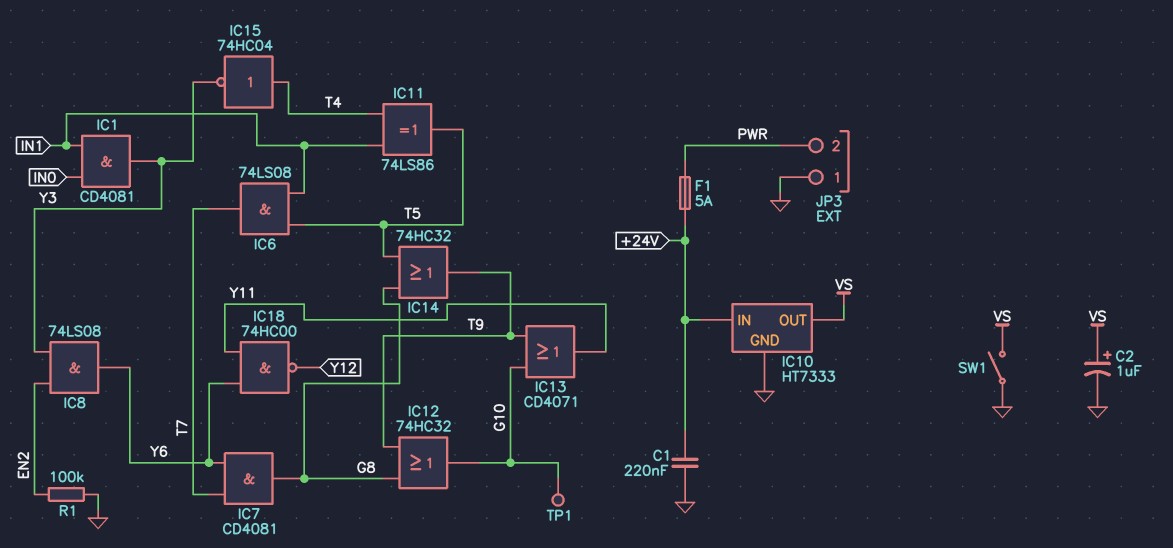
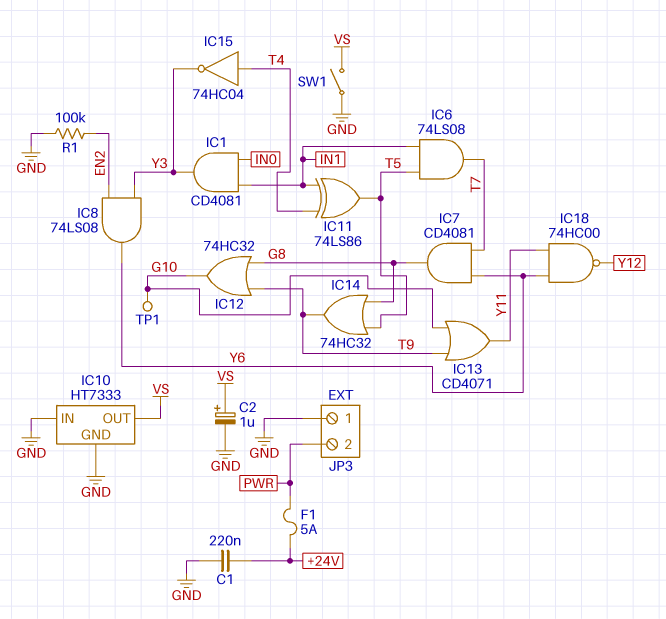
IC10 pin IN: +24V -> GND

